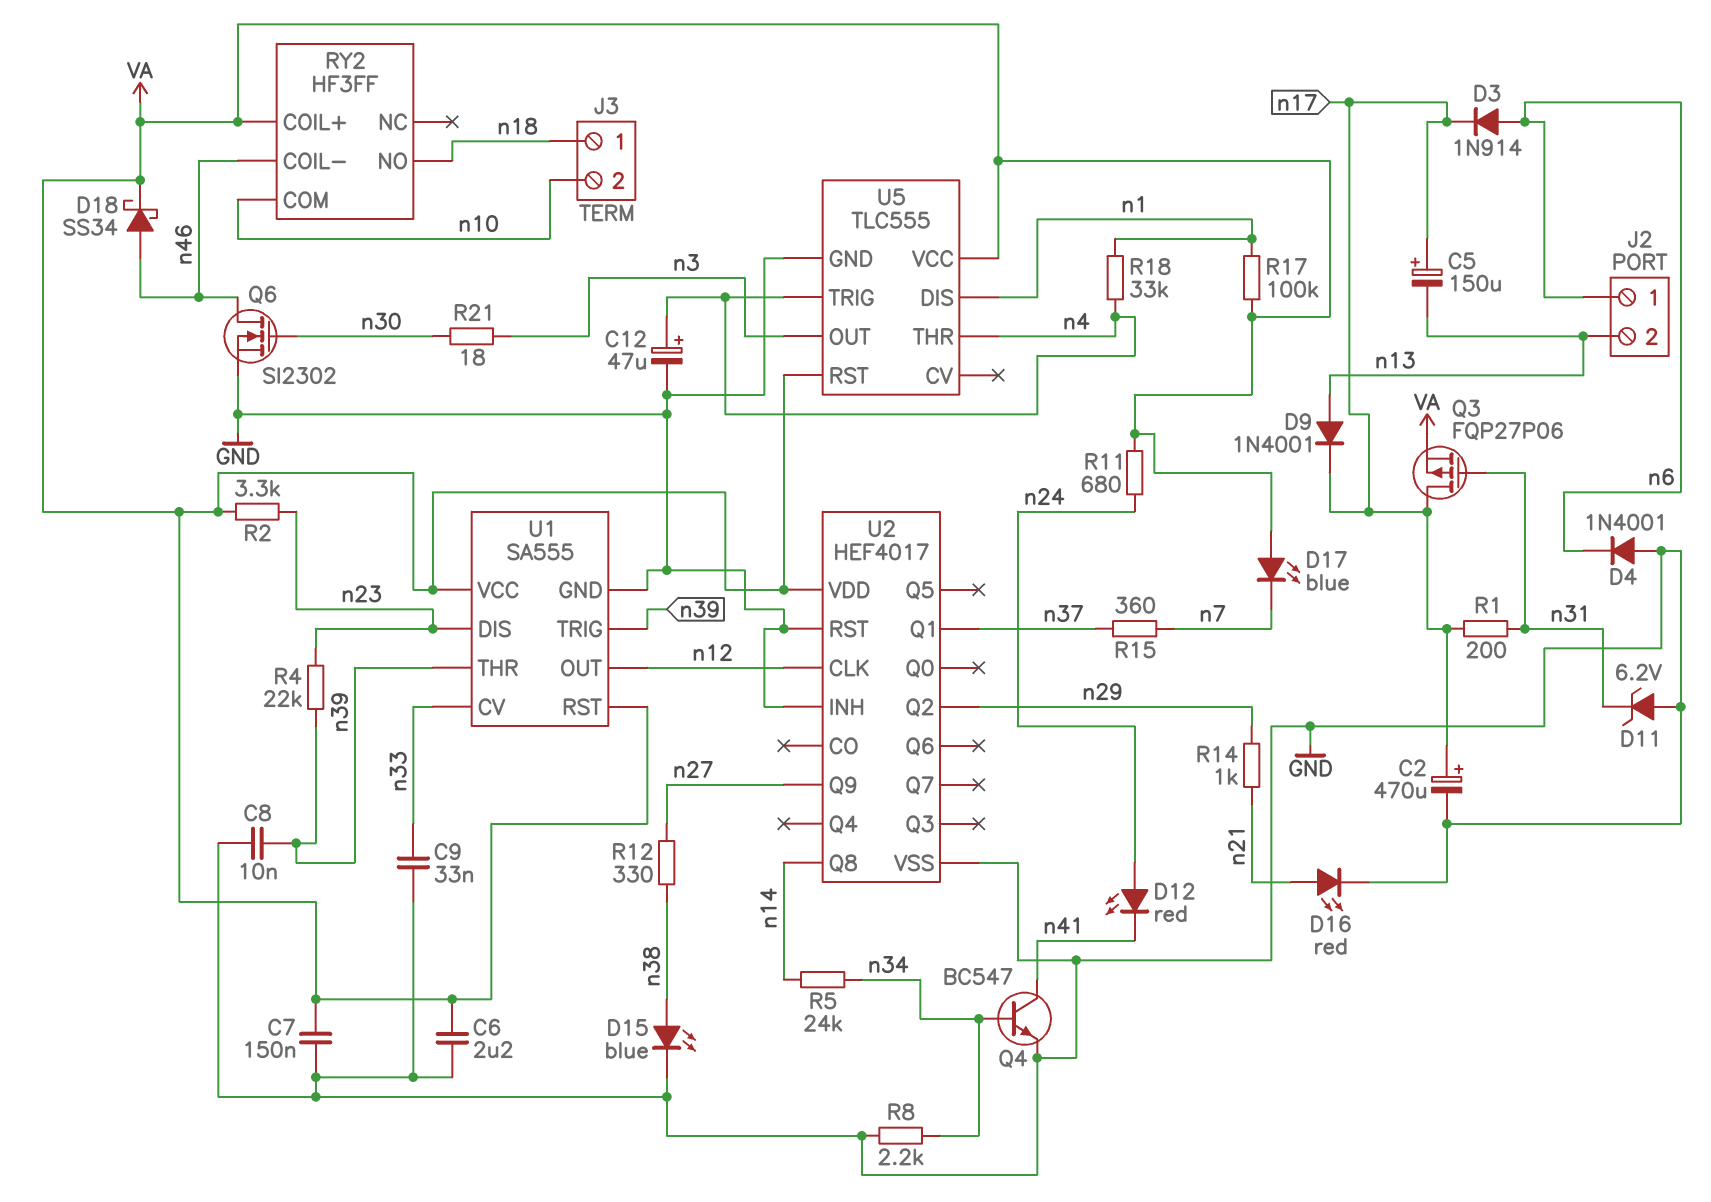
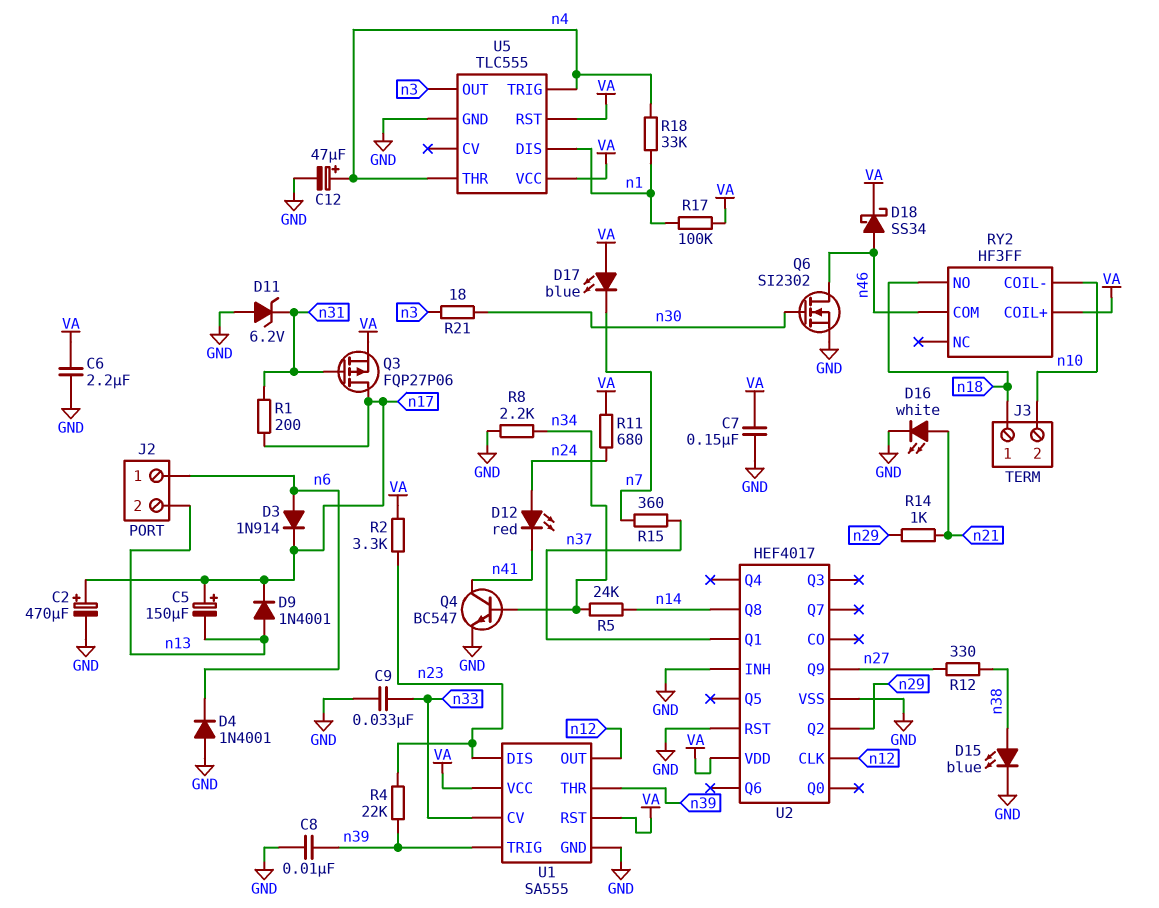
D16: LED red (A n21, K GND) -> LED white (A n21, K GND)
RY2 pin COIL-: n46 -> n10
RY2 pin COM: n10 -> n46

